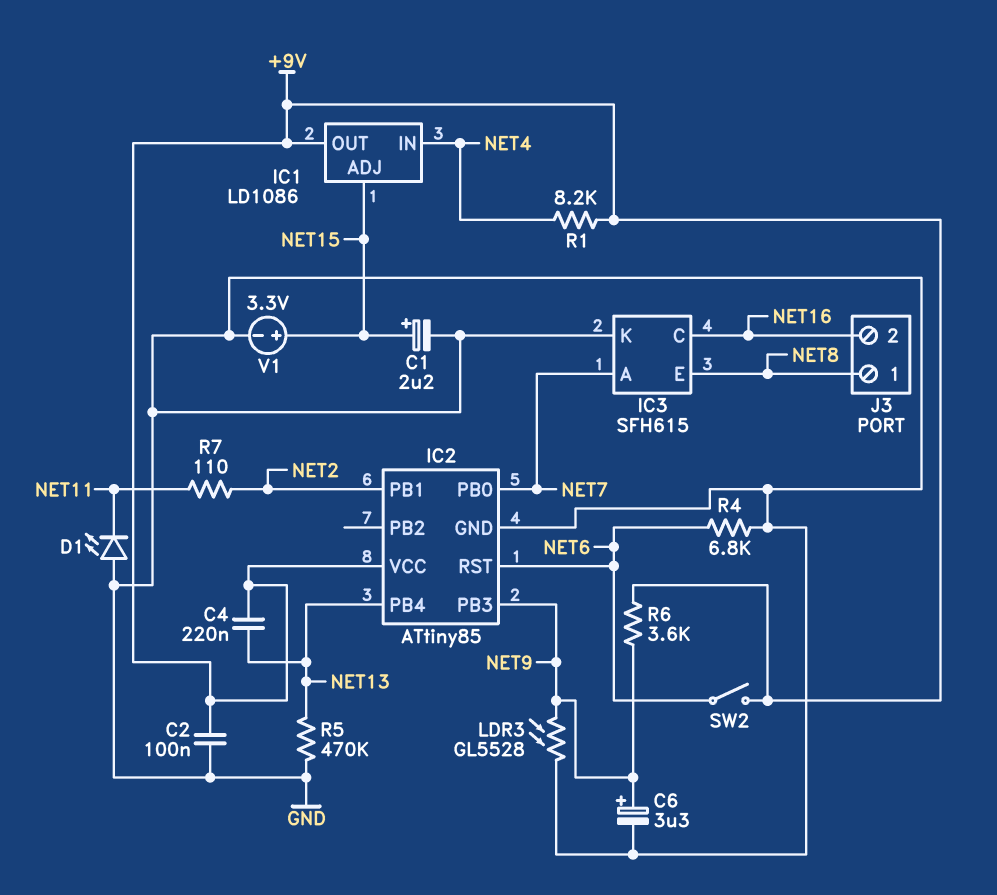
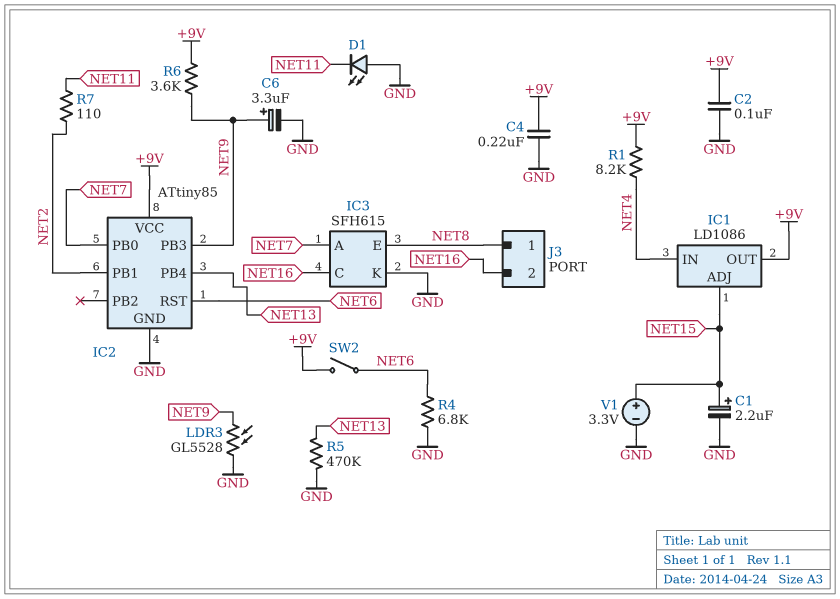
C4: 220nF (+9V, NET13) -> 220nF (+9V, GND)

